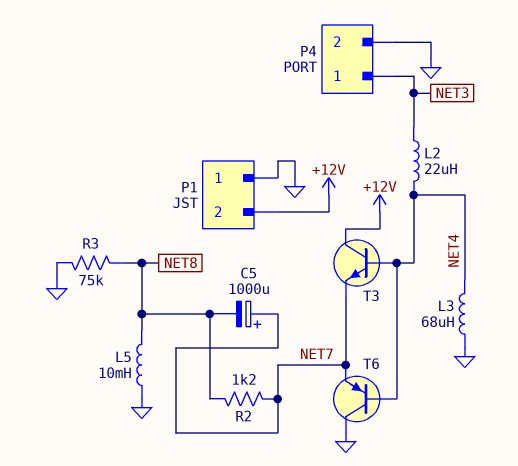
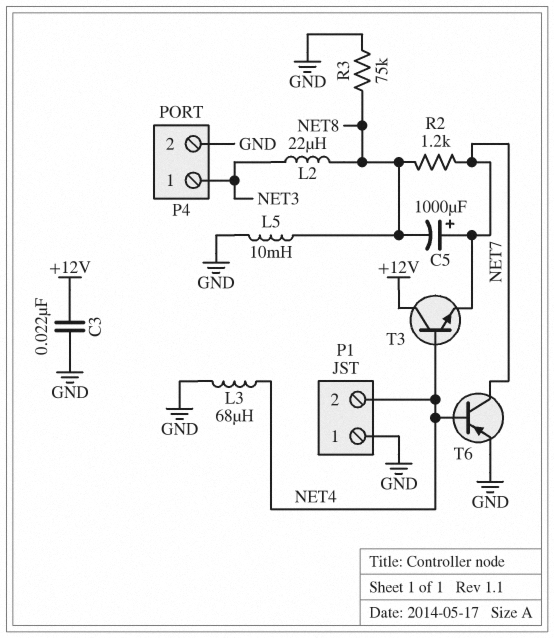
C3: none -> 22nF (+12V, GND)
L2: 22uH (NET3, NET4) -> 22uH (NET3, NET8)
P1 pin 2: +12V -> NET4
T6: PNP (B NET4, C GND, E NET7) -> PNP (B NET4, C NET7, E GND)

